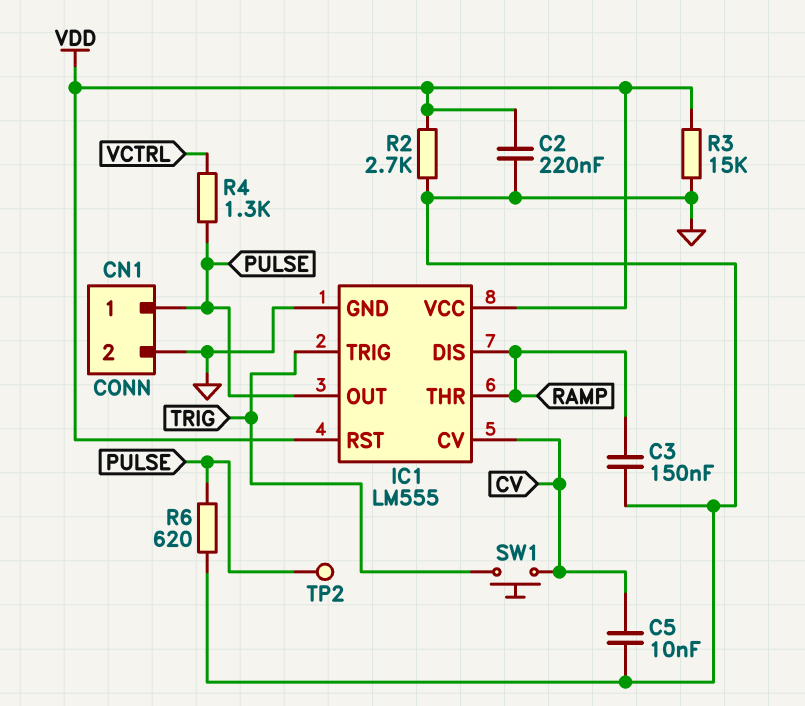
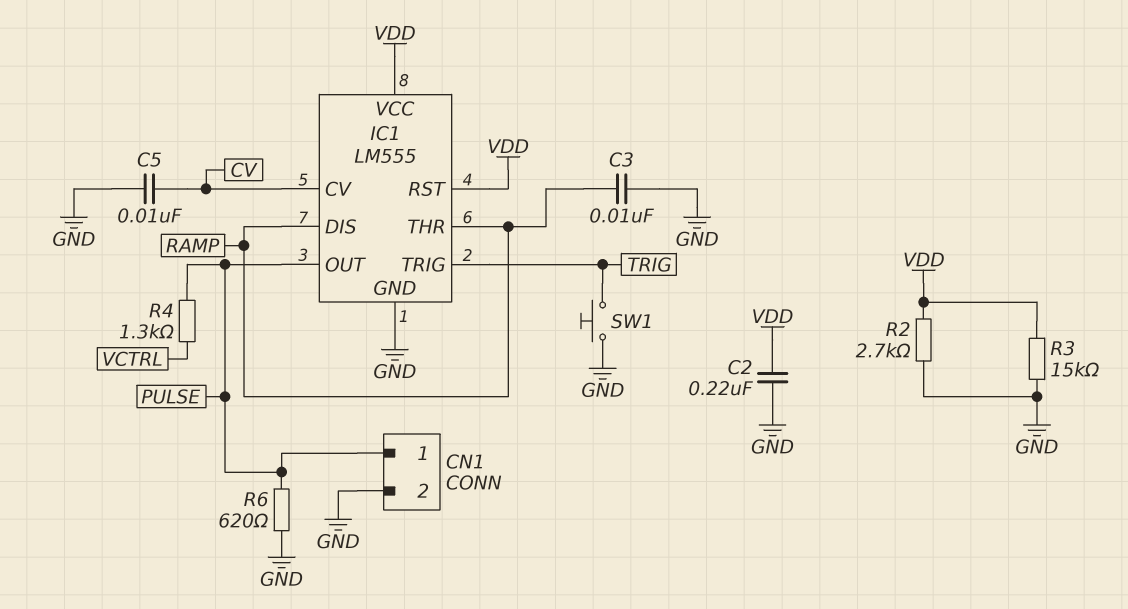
C3: 150nF (GND, RAMP) -> 10nF (GND, RAMP)
SW1: button (CV, TRIG) -> button (GND, TRIG)
TP2: test point (PULSE) -> none

